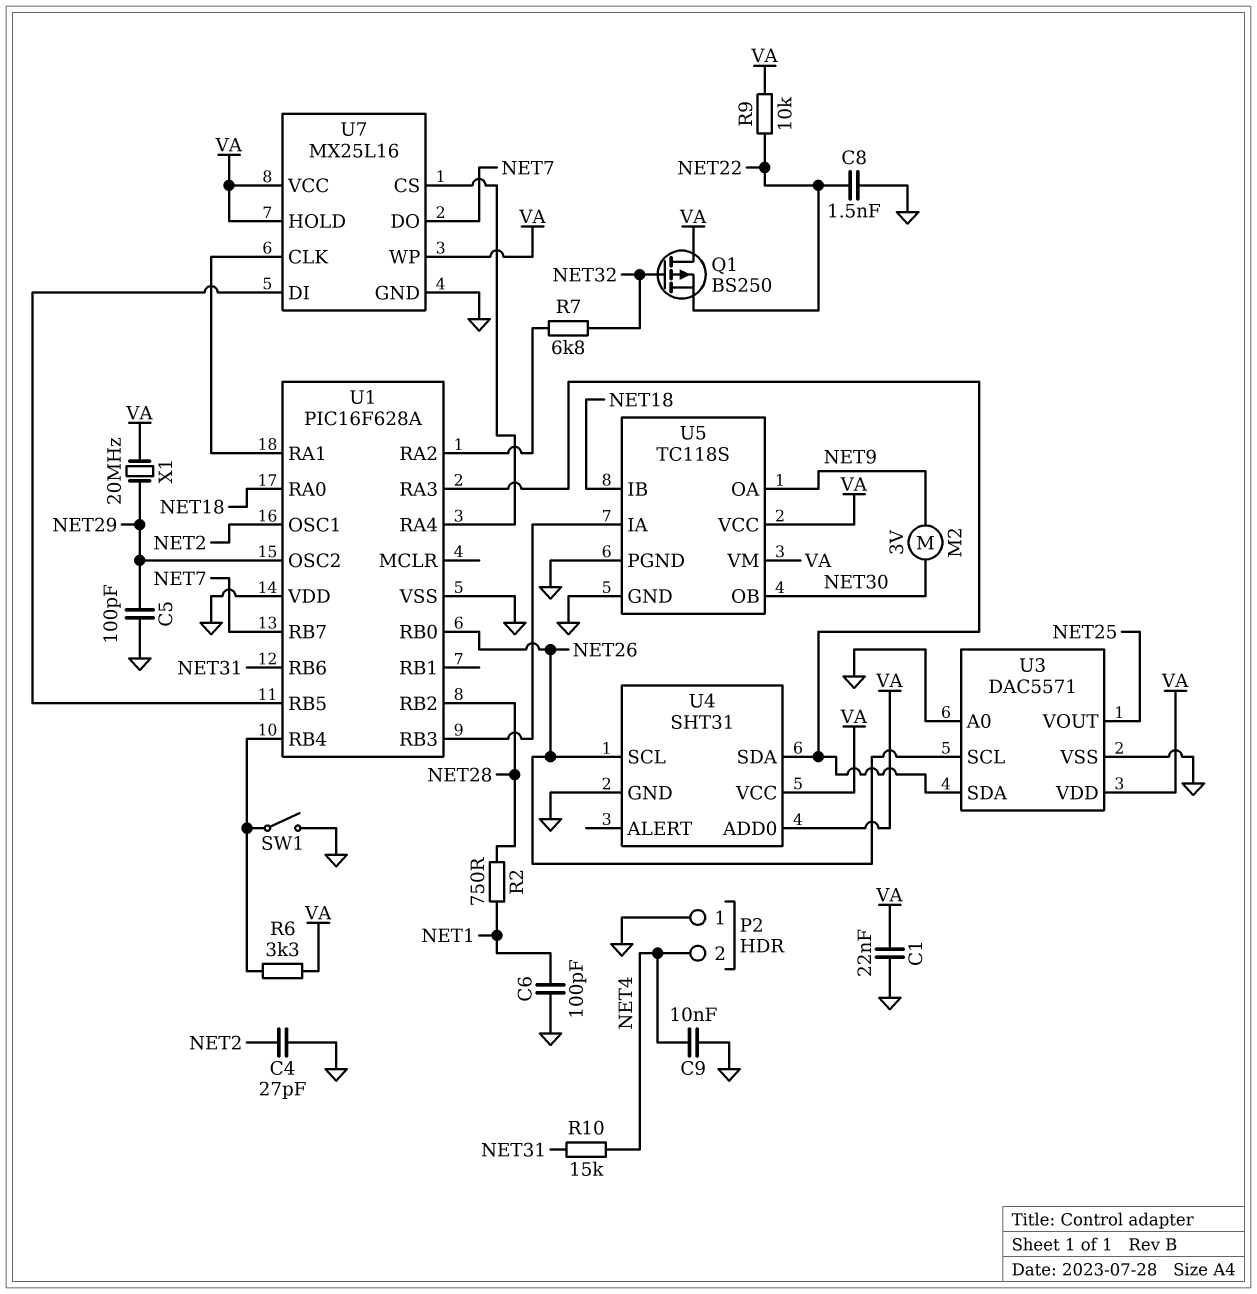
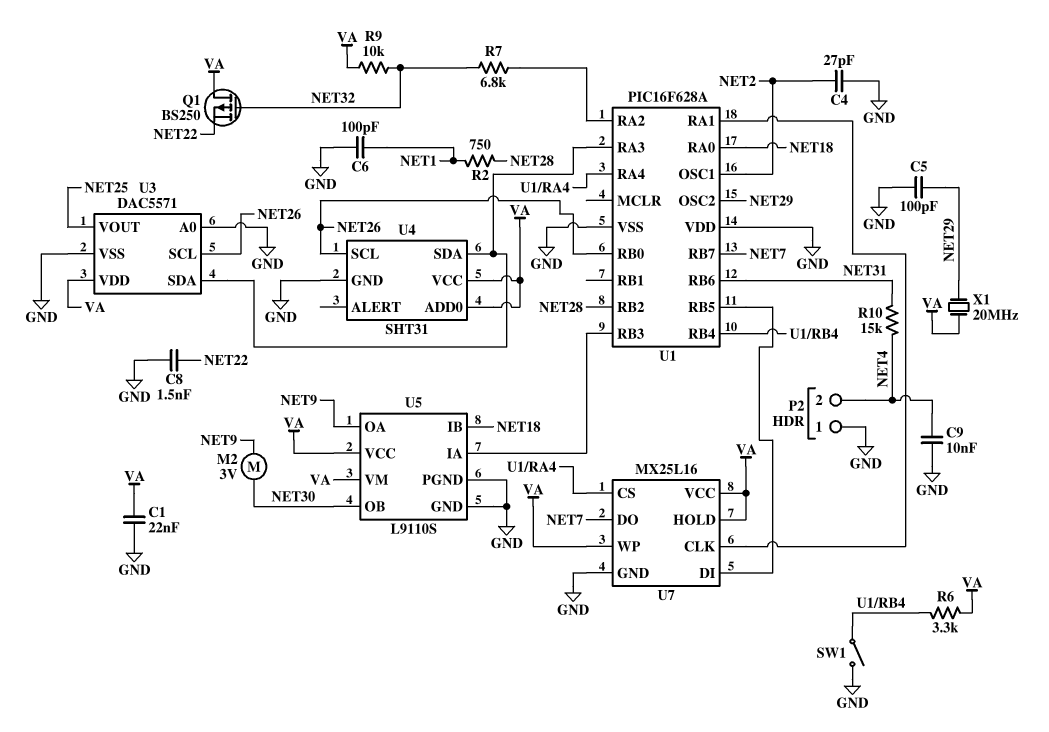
R9: 10k (NET22, VA) -> 10k (NET32, VA)
U5: TC118S -> L9110S

